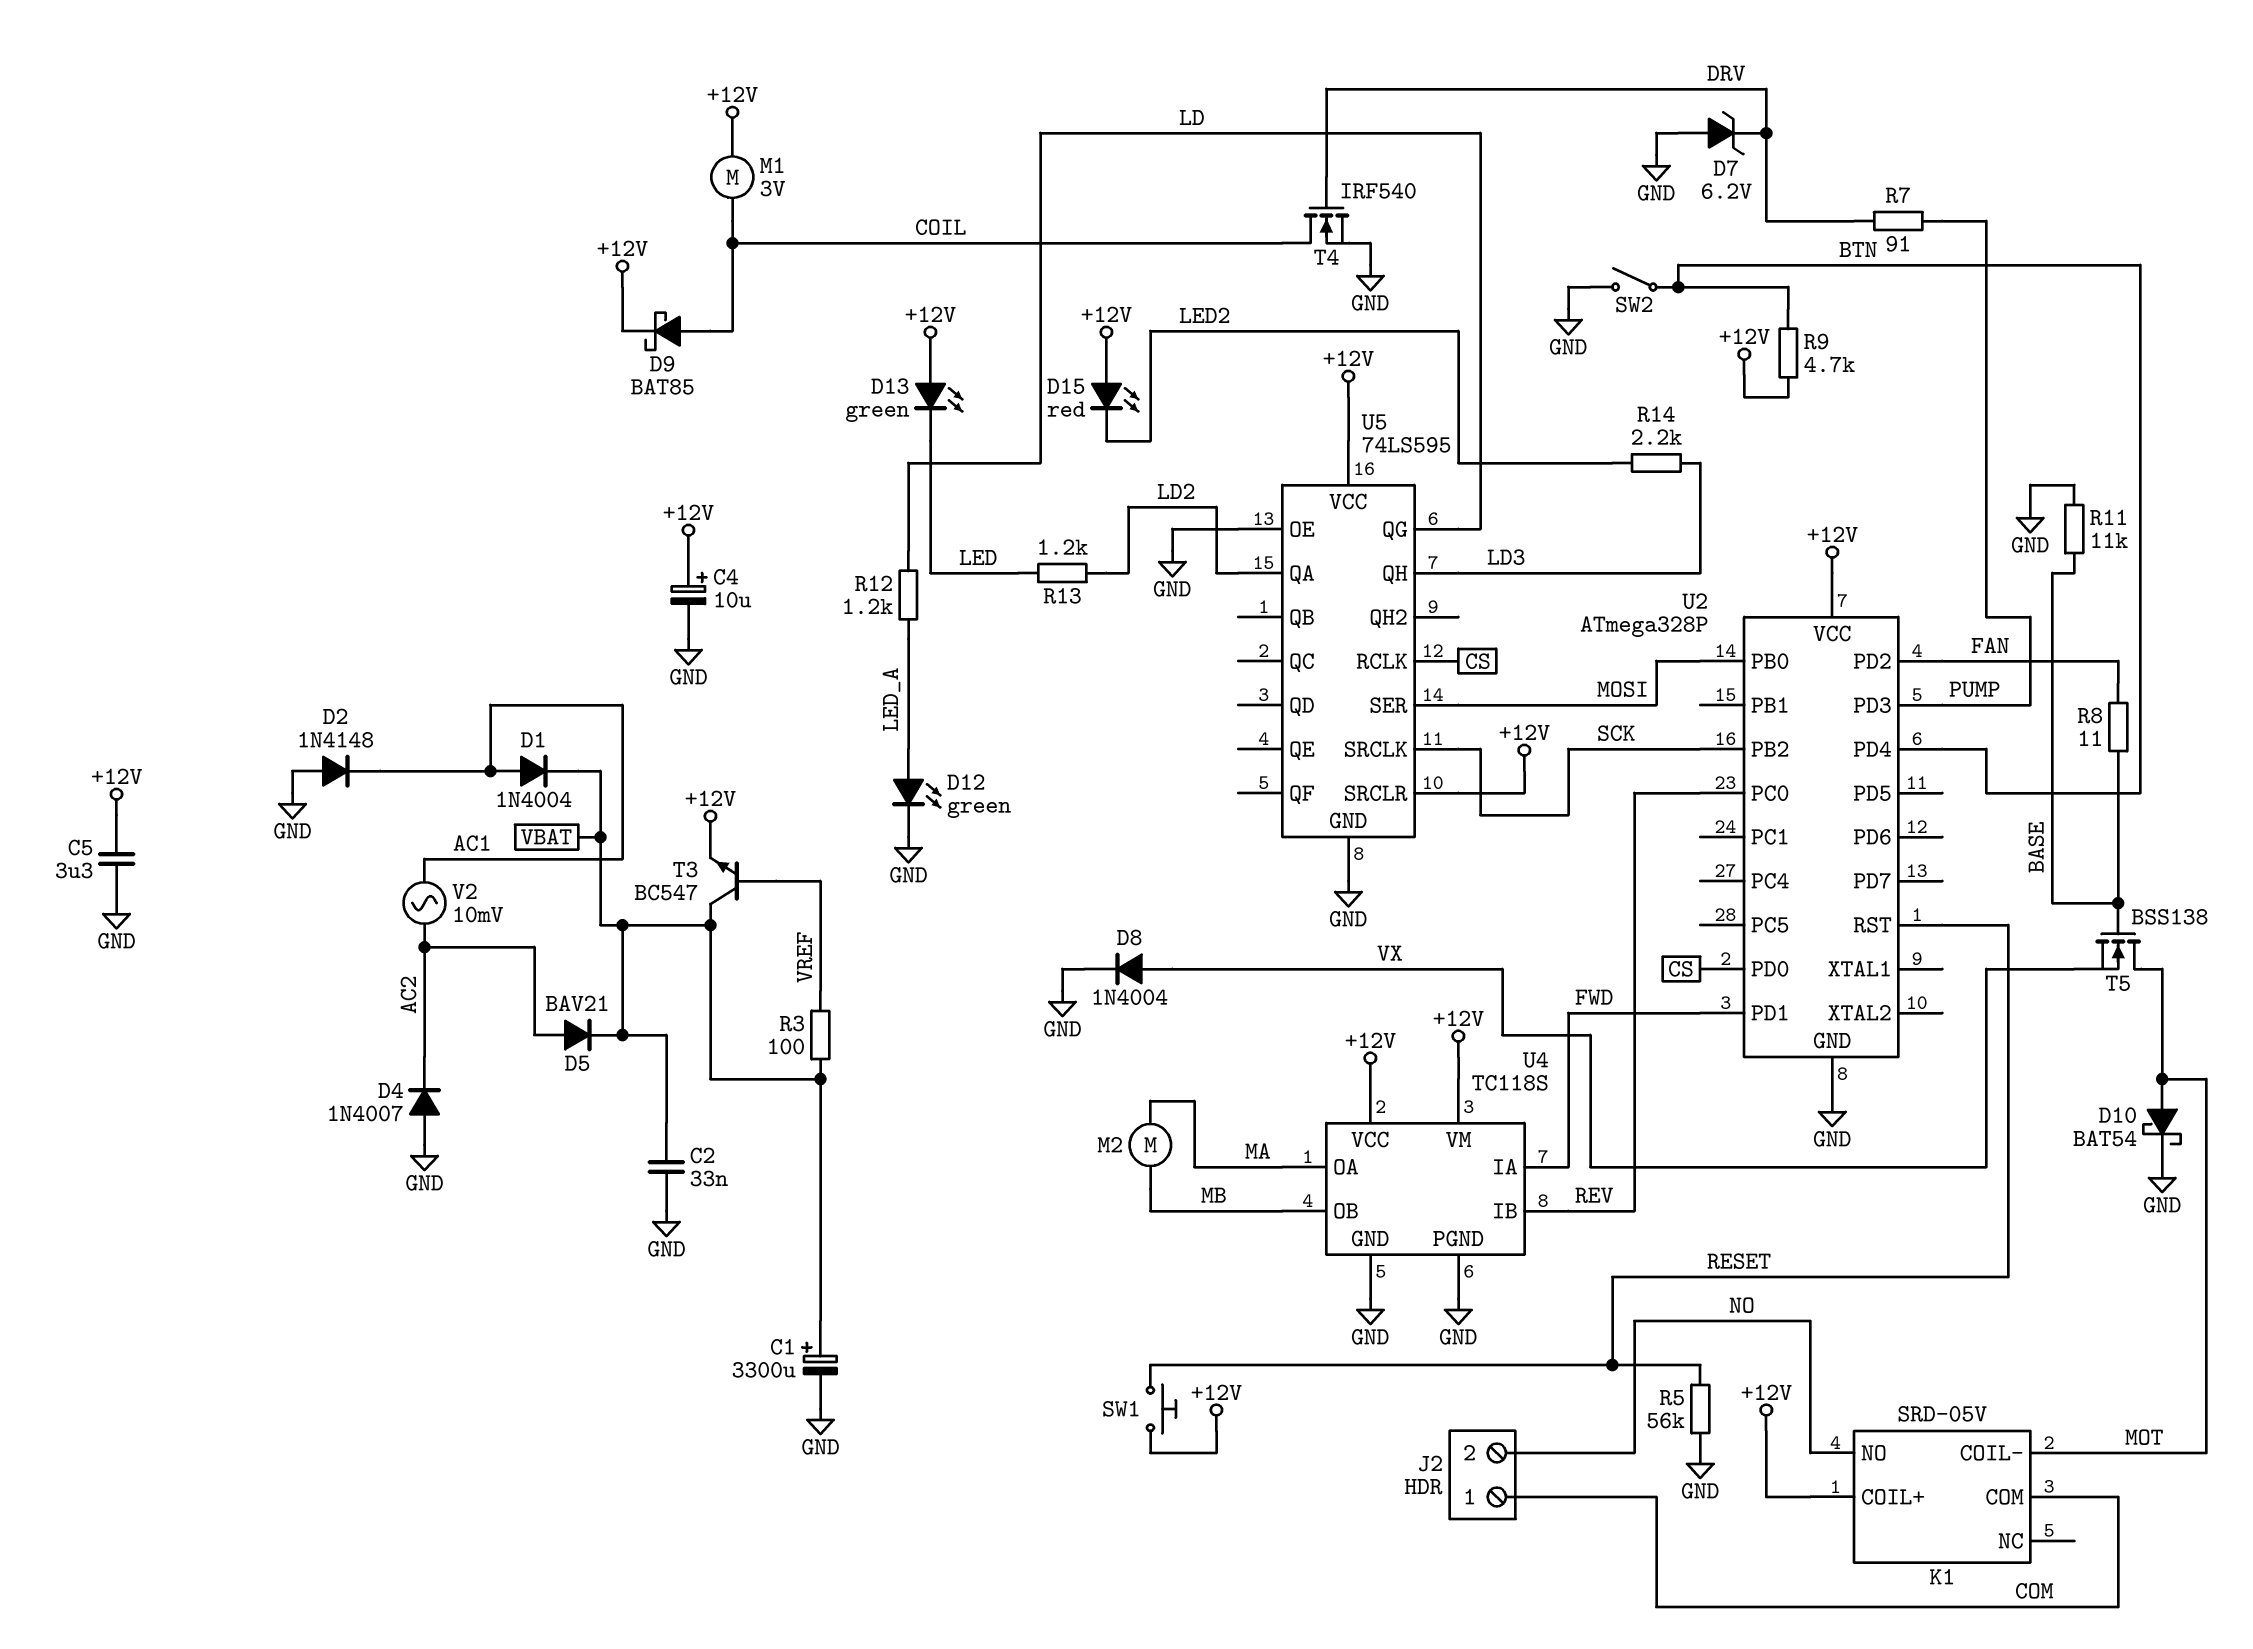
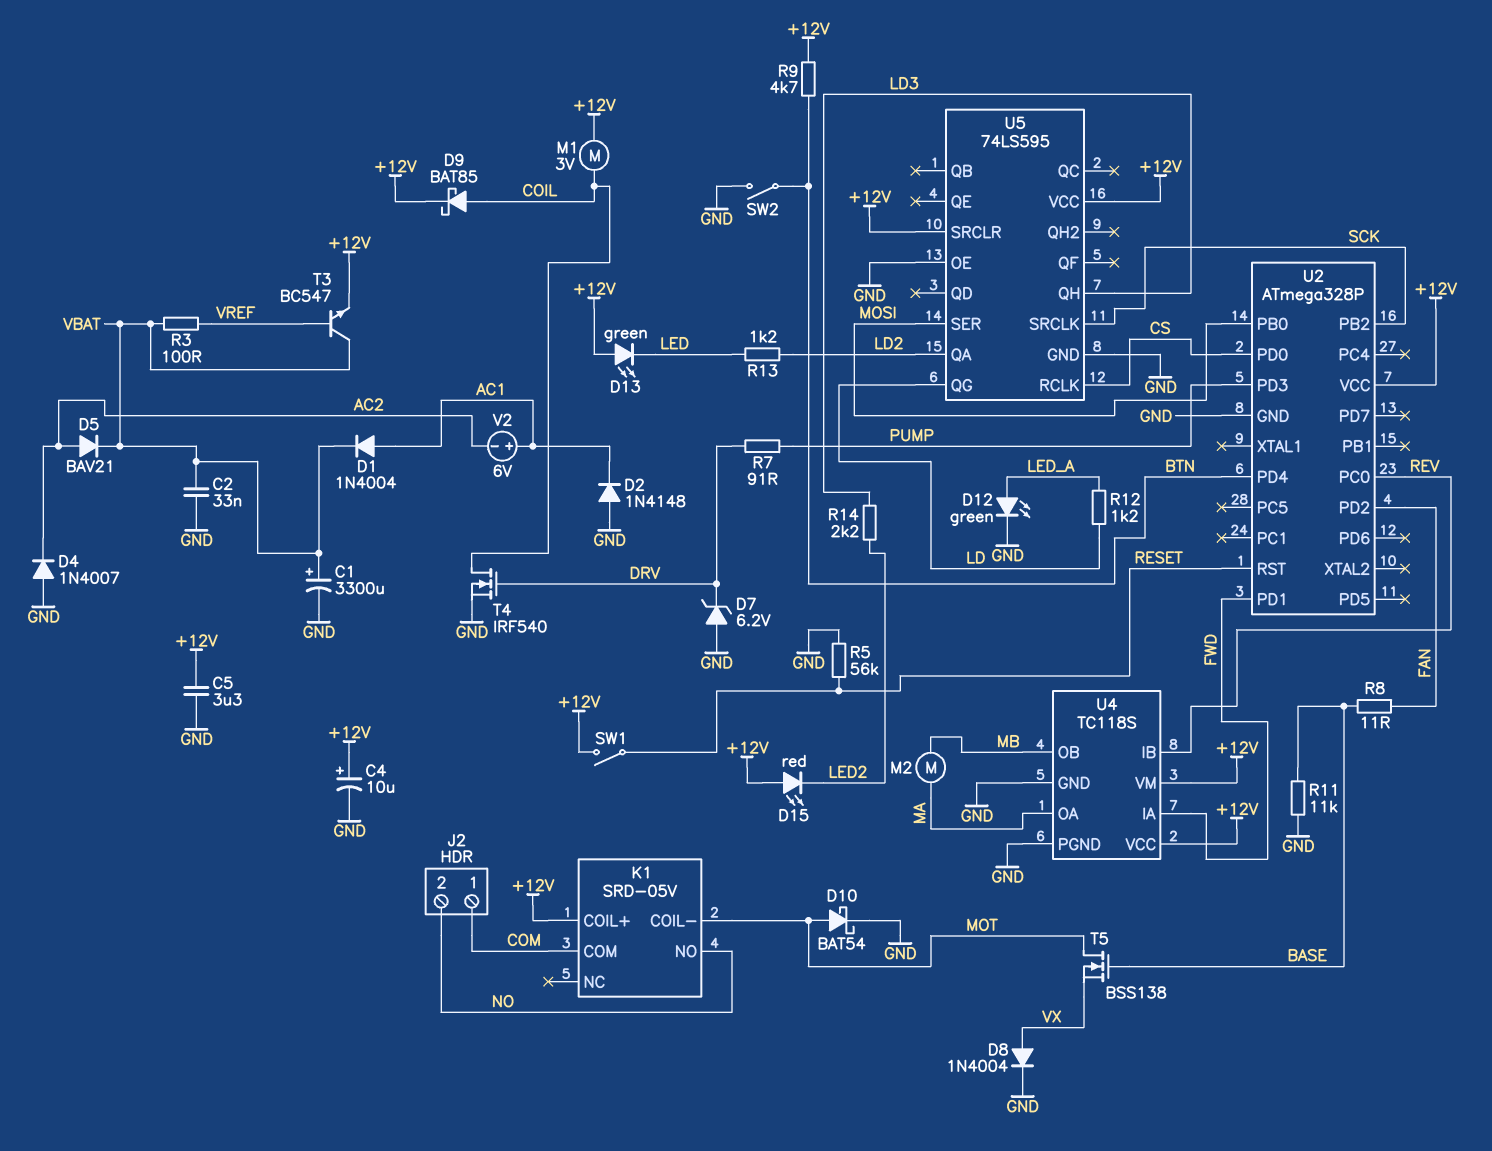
SW1: button (+12V, RESET) -> switch (+12V, RESET)
V2: AC 10mV (AC1, AC2) -> 6V (plus AC1, minus AC2)

